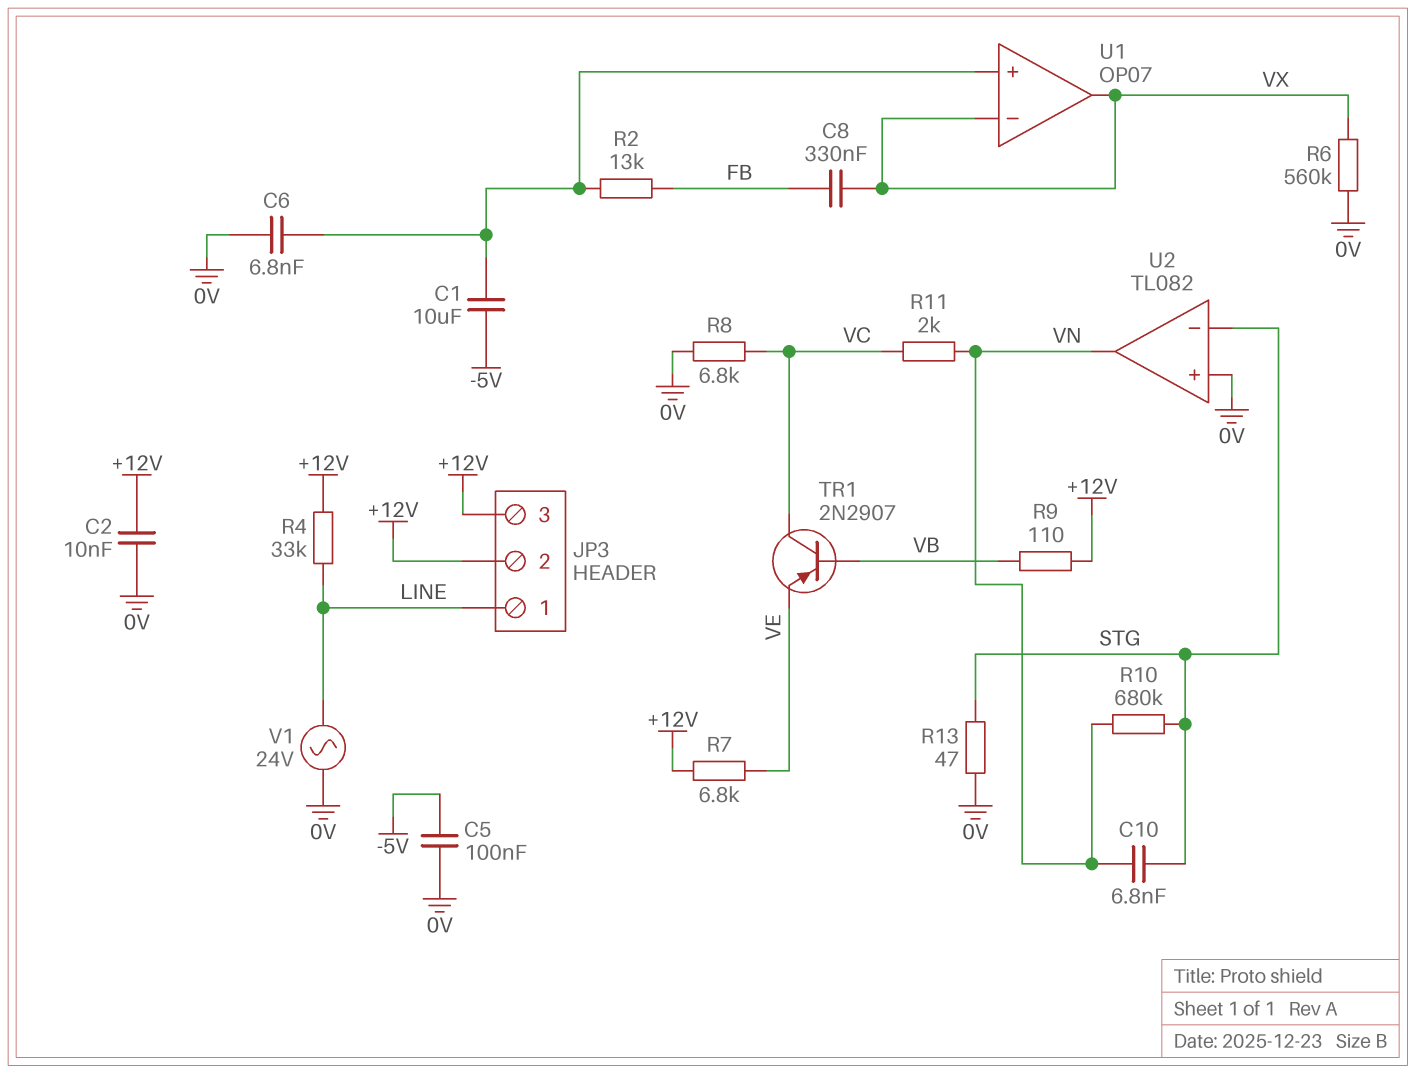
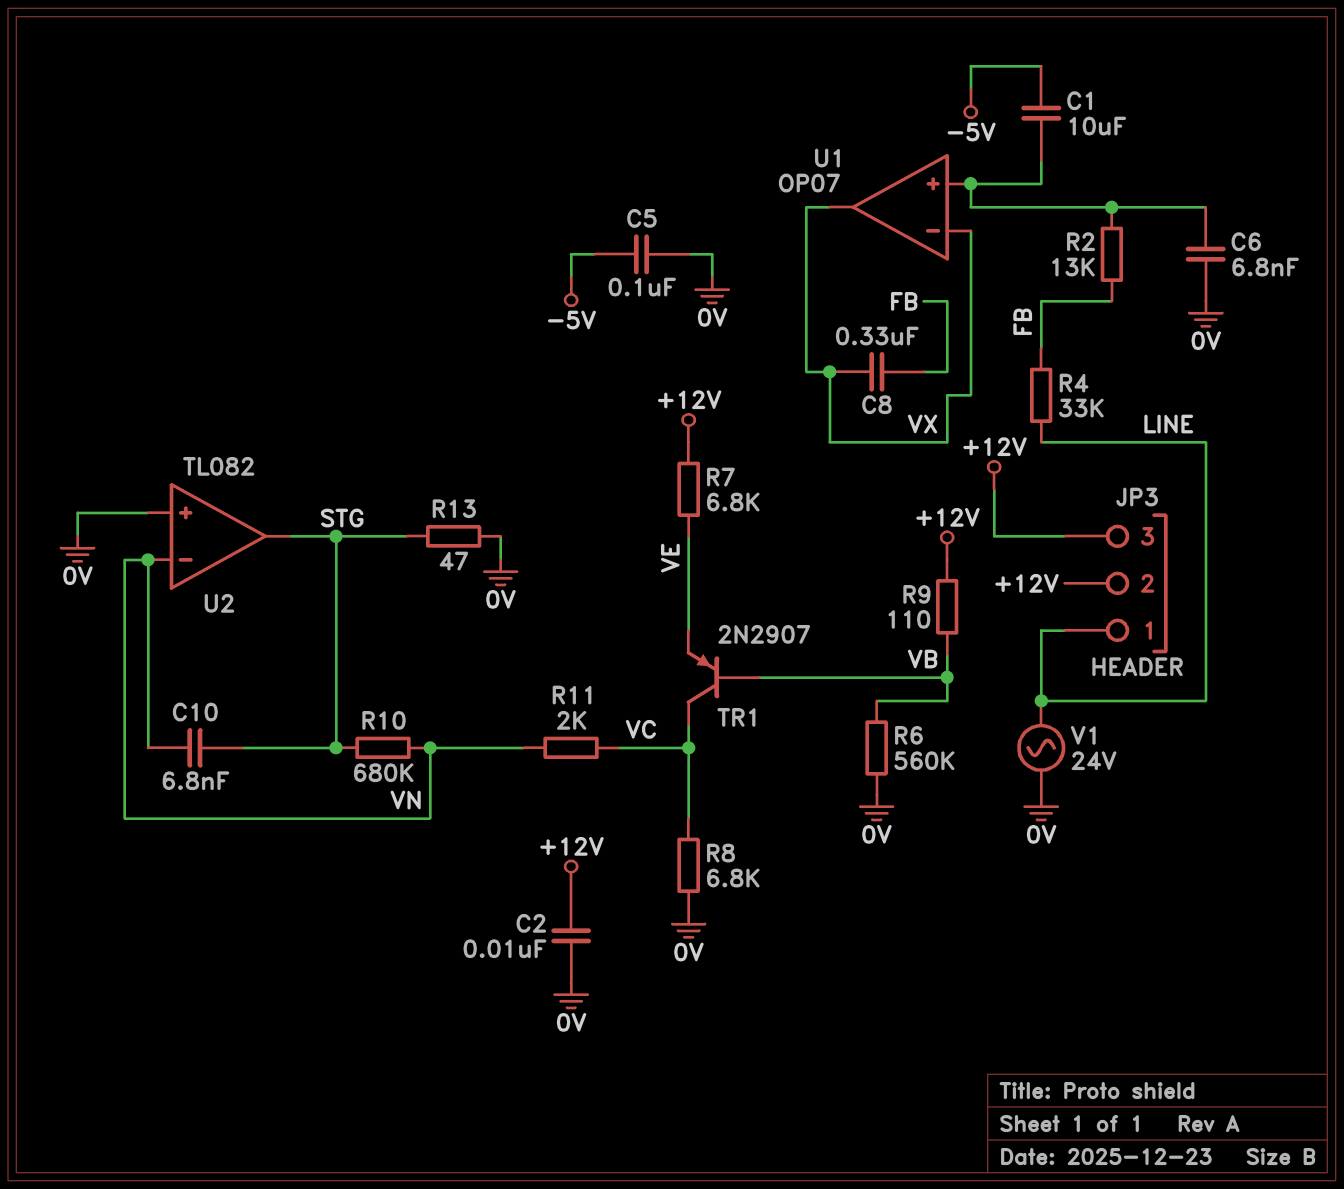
R4: 33k (+12V, LINE) -> 33k (FB, LINE)
R6: 560k (0V, VX) -> 560k (0V, VB)
U2 pin in-: STG -> VN
U2 pin out: VN -> STG

